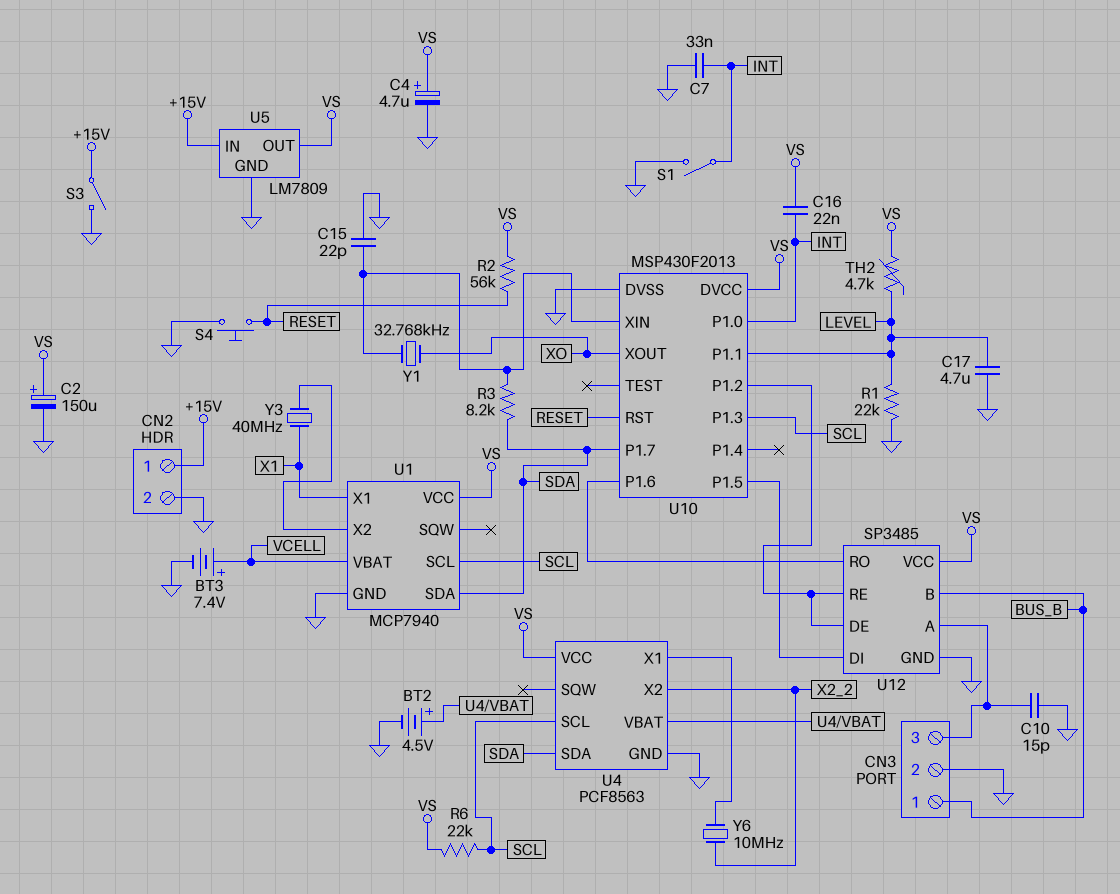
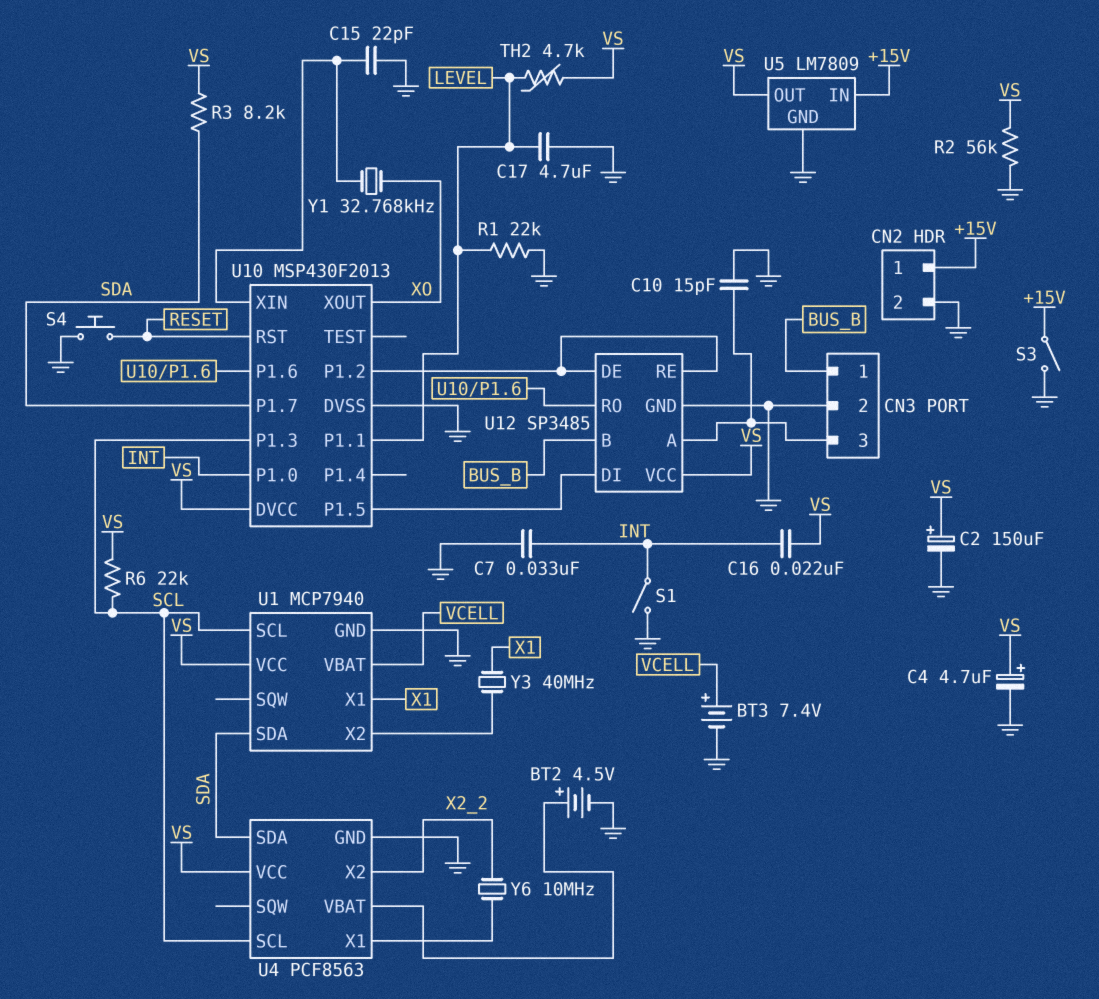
R2: 56k (RESET, VS) -> 56k (GND, VS)
R3: 8.2k (SDA, U10/XIN) -> 8.2k (SDA, VS)

